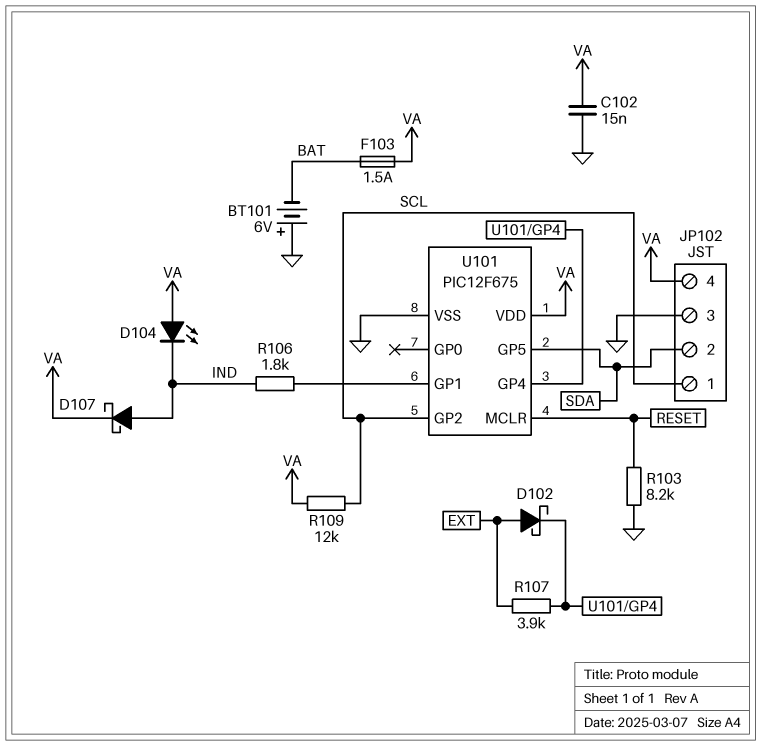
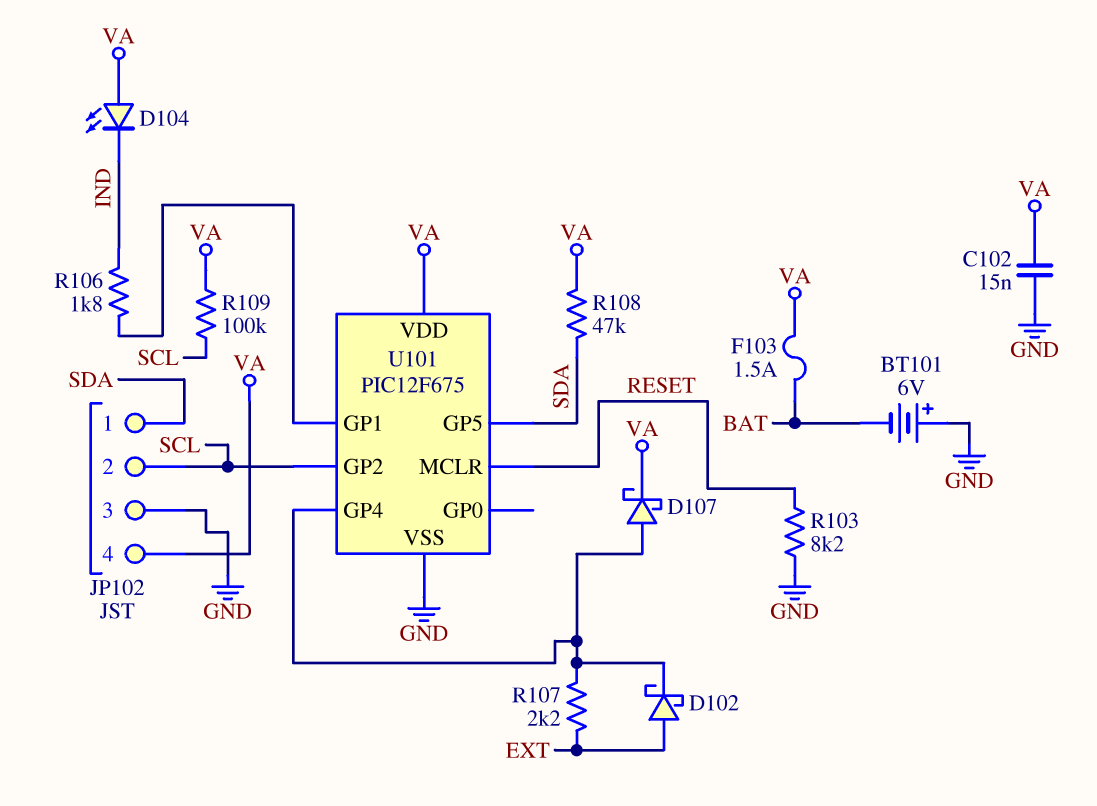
D107: schottky (A IND, K VA) -> schottky (A U101/GP4, K VA)
JP102 pin 1: SCL -> SDA
JP102 pin 2: SDA -> SCL
R107: 3.9k (EXT, U101/GP4) -> 2.2k (EXT, U101/GP4)
R108: none -> 47k (SDA, VA)
R109: 12k (SCL, VA) -> 100k (SCL, VA)

